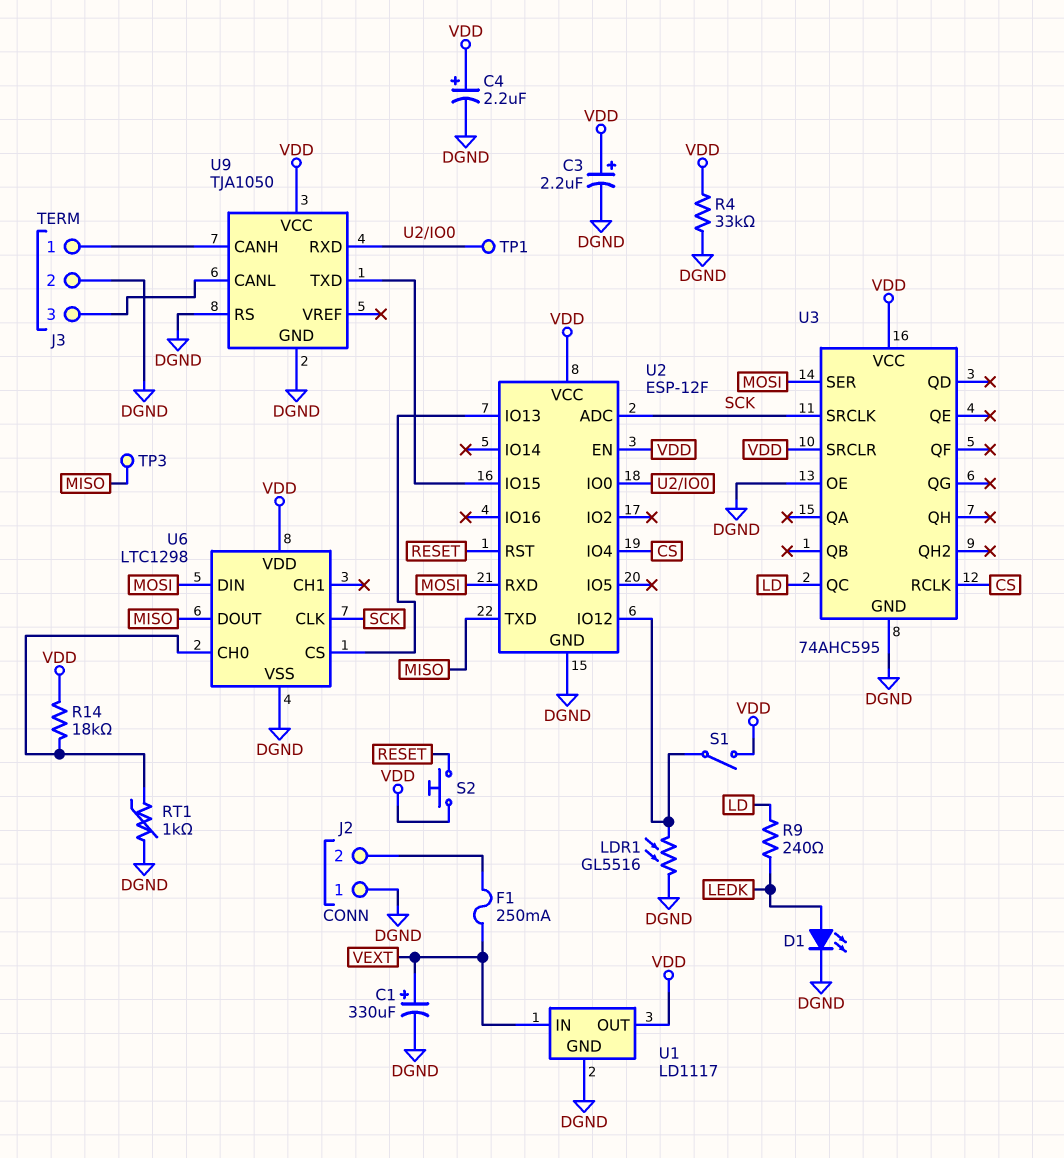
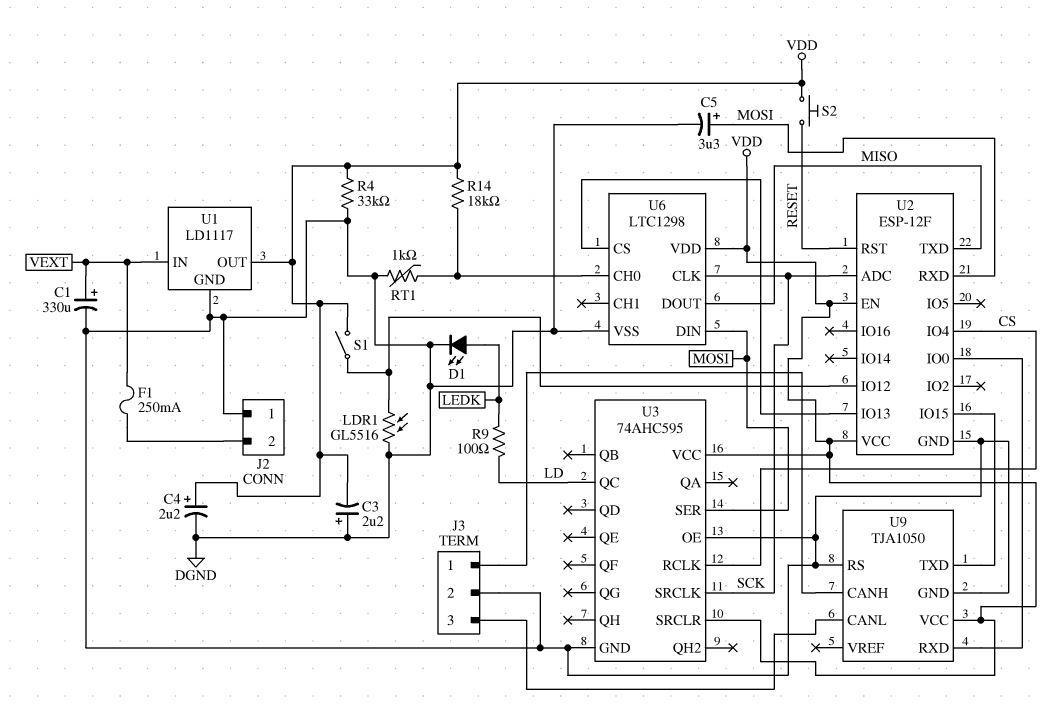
C3: 2.2uF (plus VDD, minus DGND) -> 2.2uF (plus DGND, minus VDD)
C5: none -> 3.3uF (plus MOSI, minus DGND)
R9: 240 (LD, LEDK) -> 100 (LD, LEDK)
TP1: test point (U2/IO0) -> none
TP3: test point (MISO) -> none

